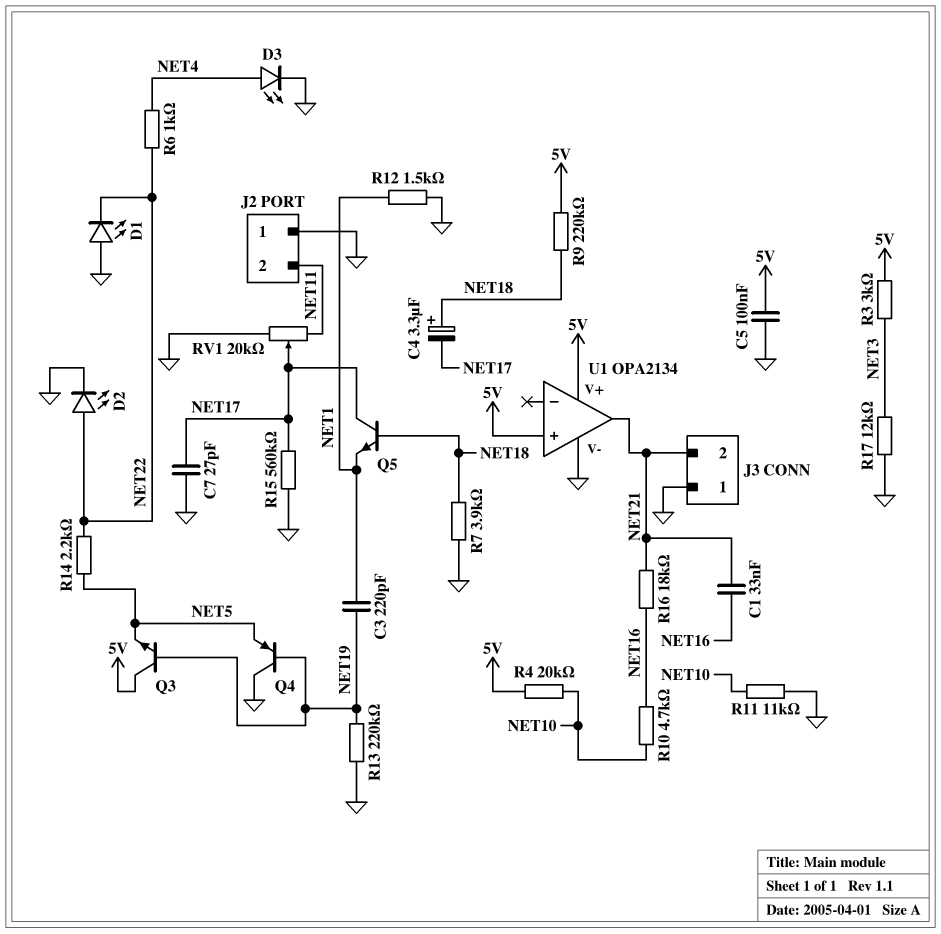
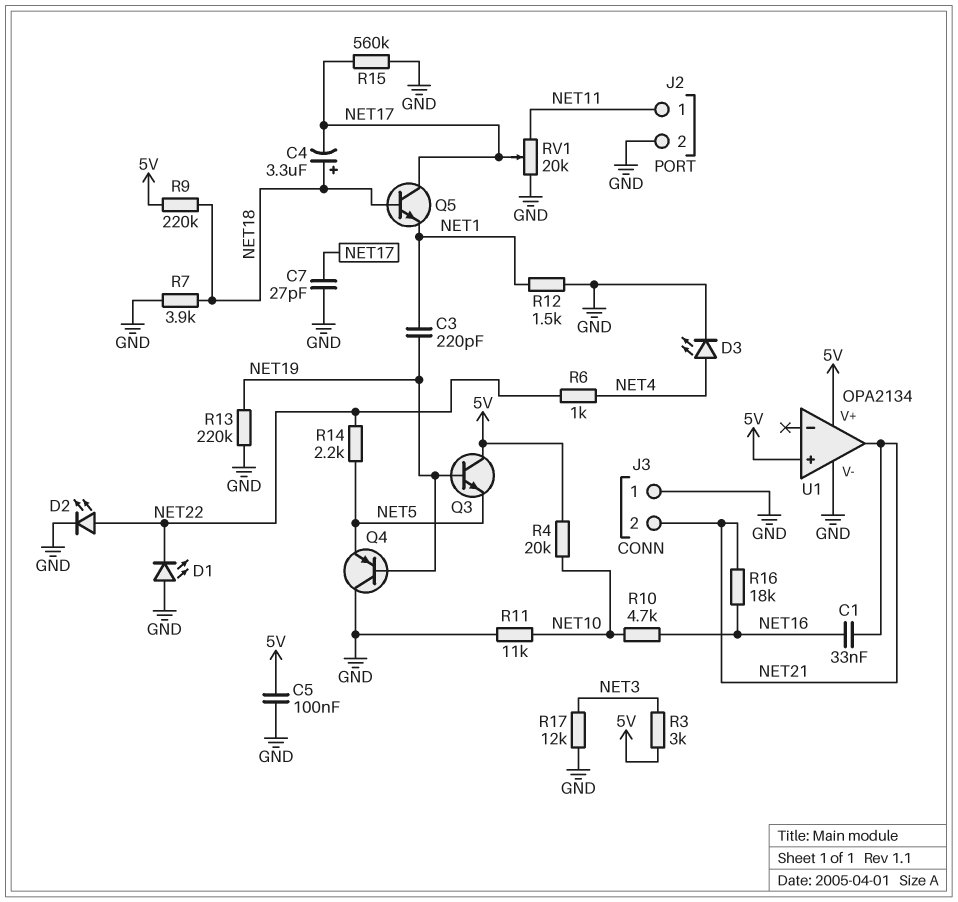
J2 pin 1: GND -> NET11
J2 pin 2: NET11 -> GND

